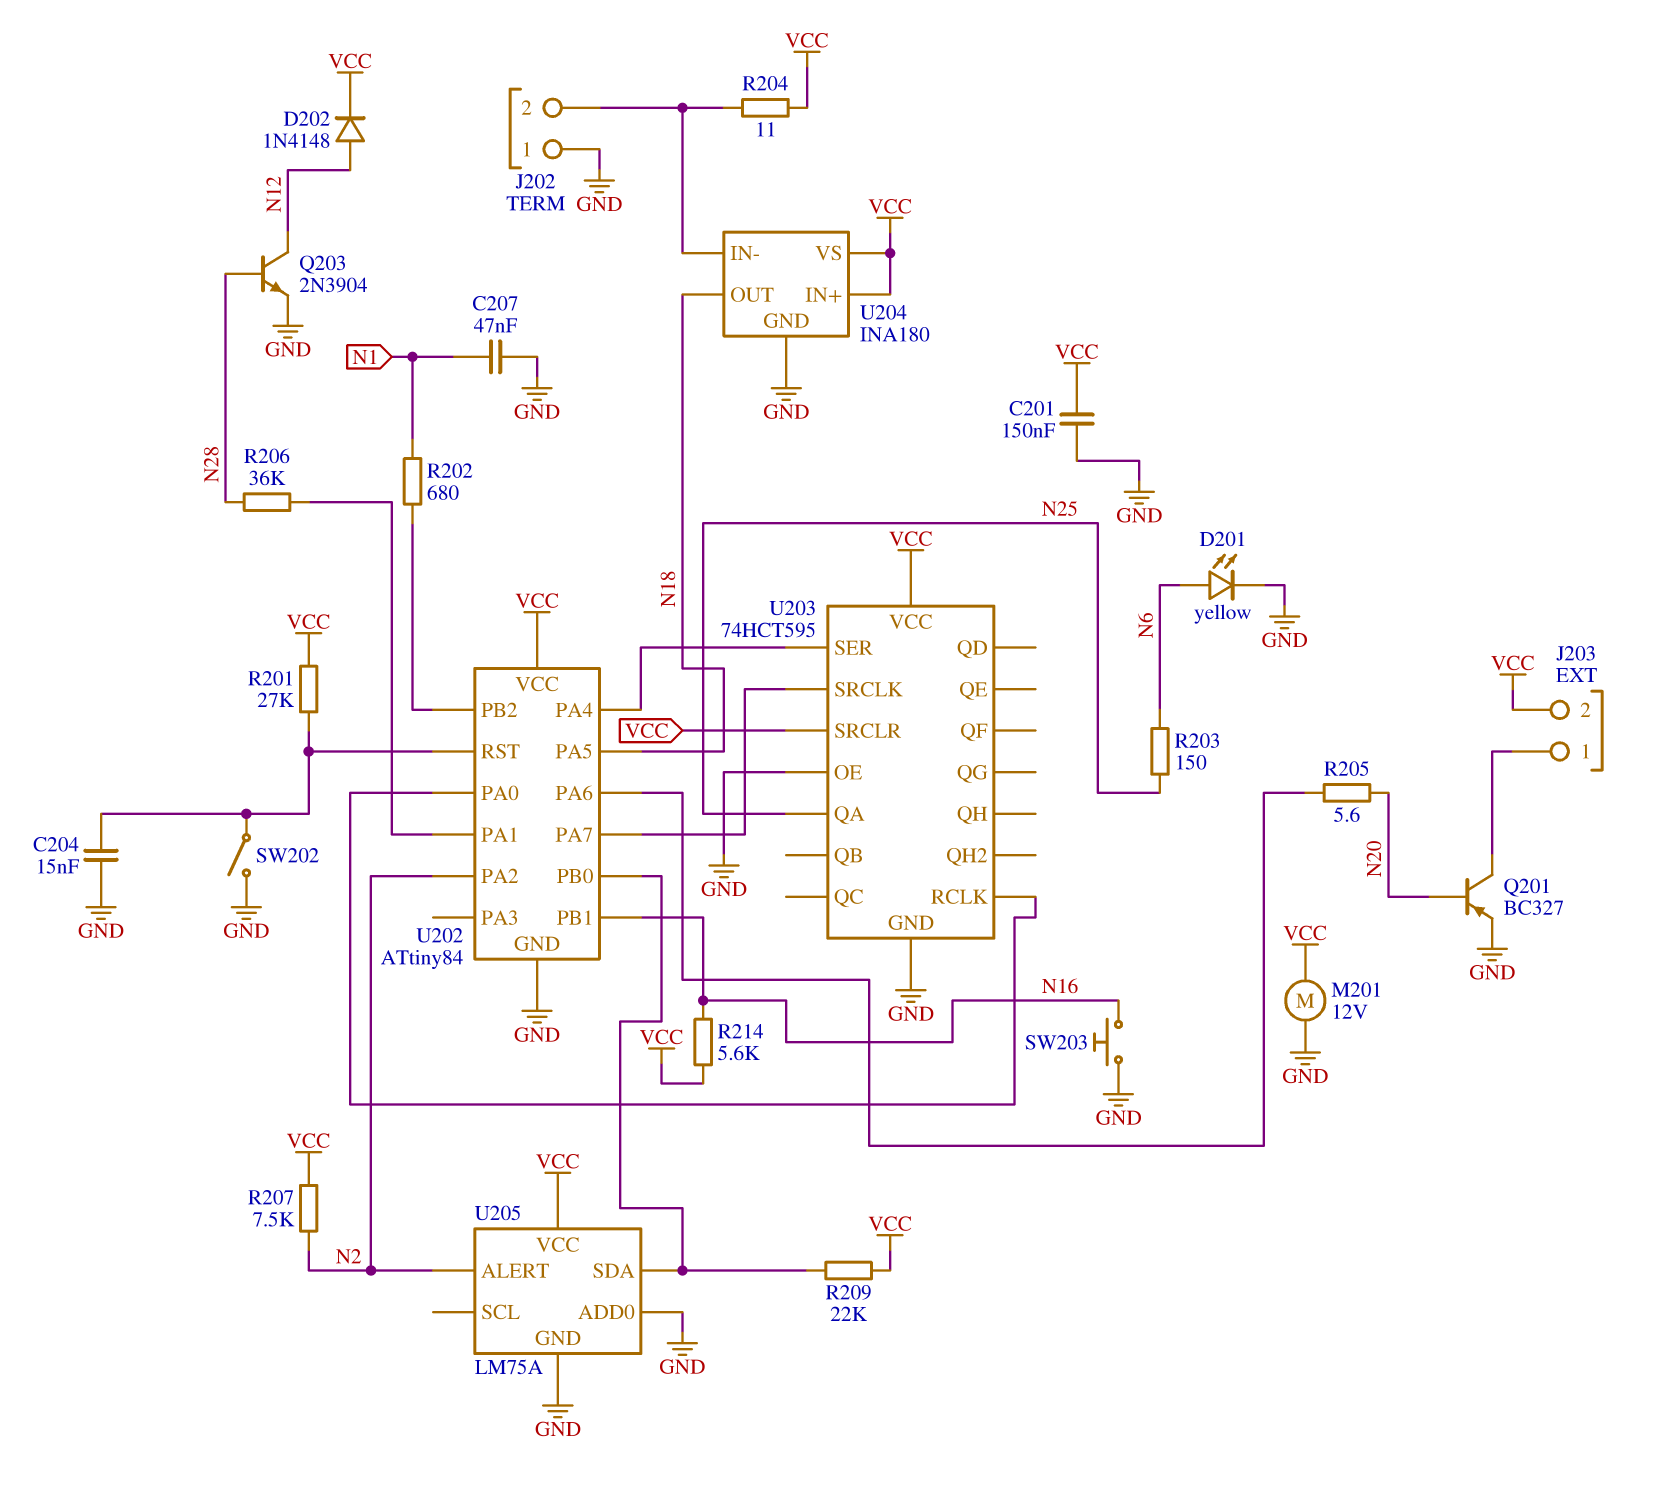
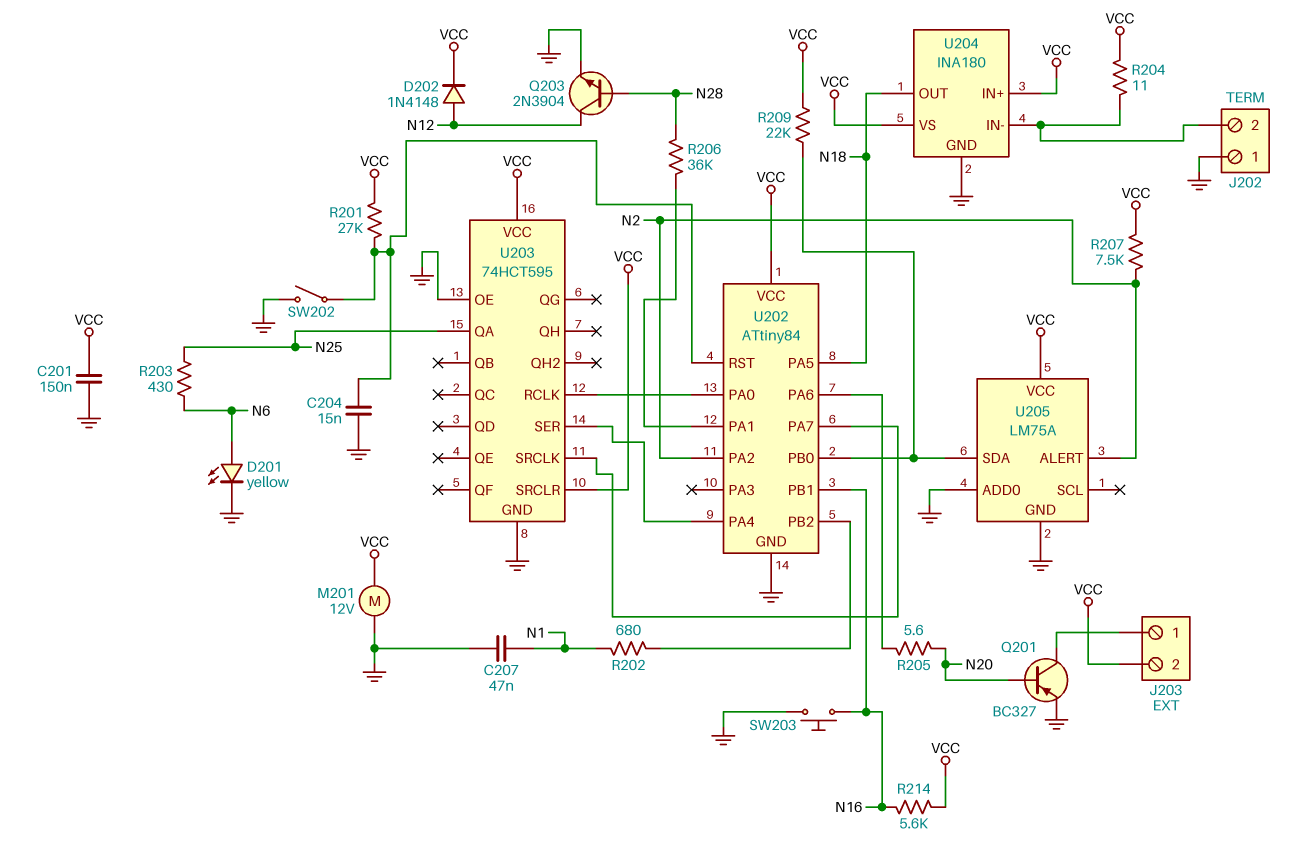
R203: 150 (N6, N25) -> 430 (N6, N25)

